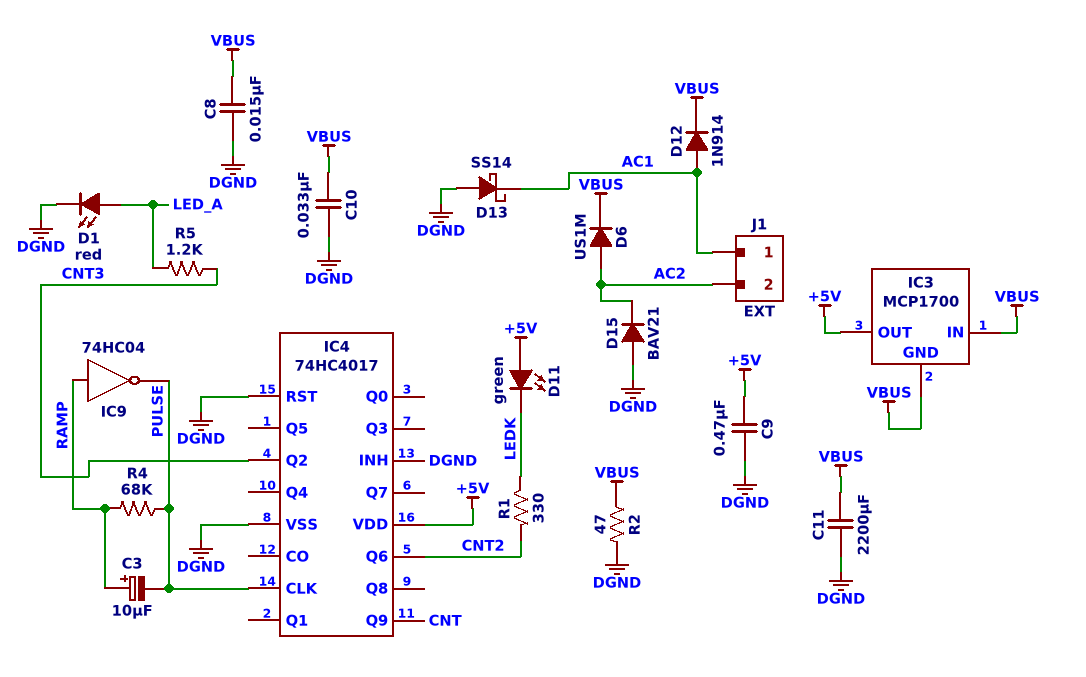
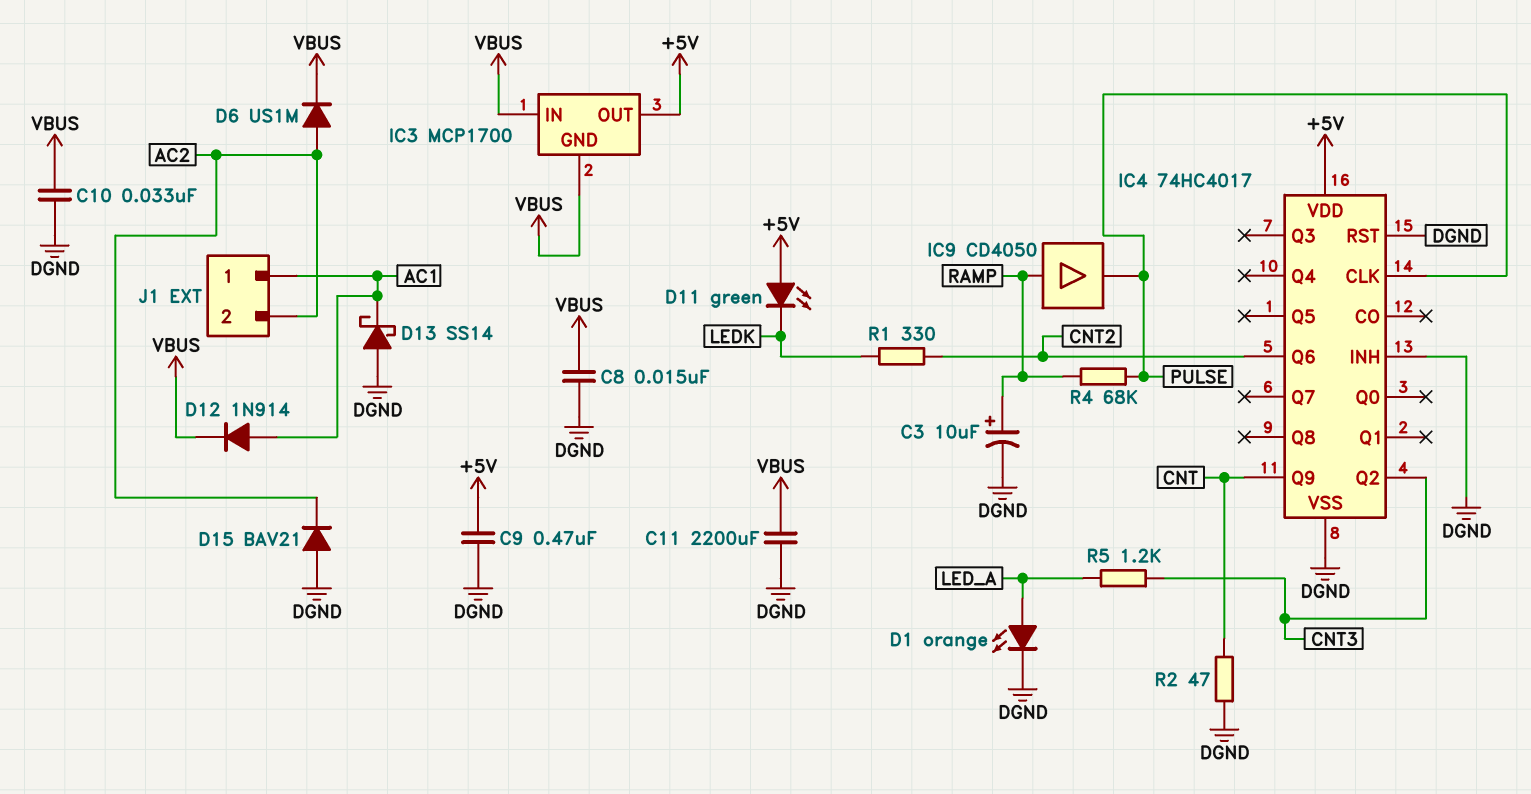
C3: 10uF (plus RAMP, minus PULSE) -> 10uF (plus RAMP, minus DGND)
D1: LED red (A LED_A, K DGND) -> LED orange (A LED_A, K DGND)
IC9: NOT 74HC04 (in RAMP, out PULSE) -> buffer CD4050 (in RAMP, out PULSE)
R2: 47 (DGND, VBUS) -> 47 (CNT, DGND)

